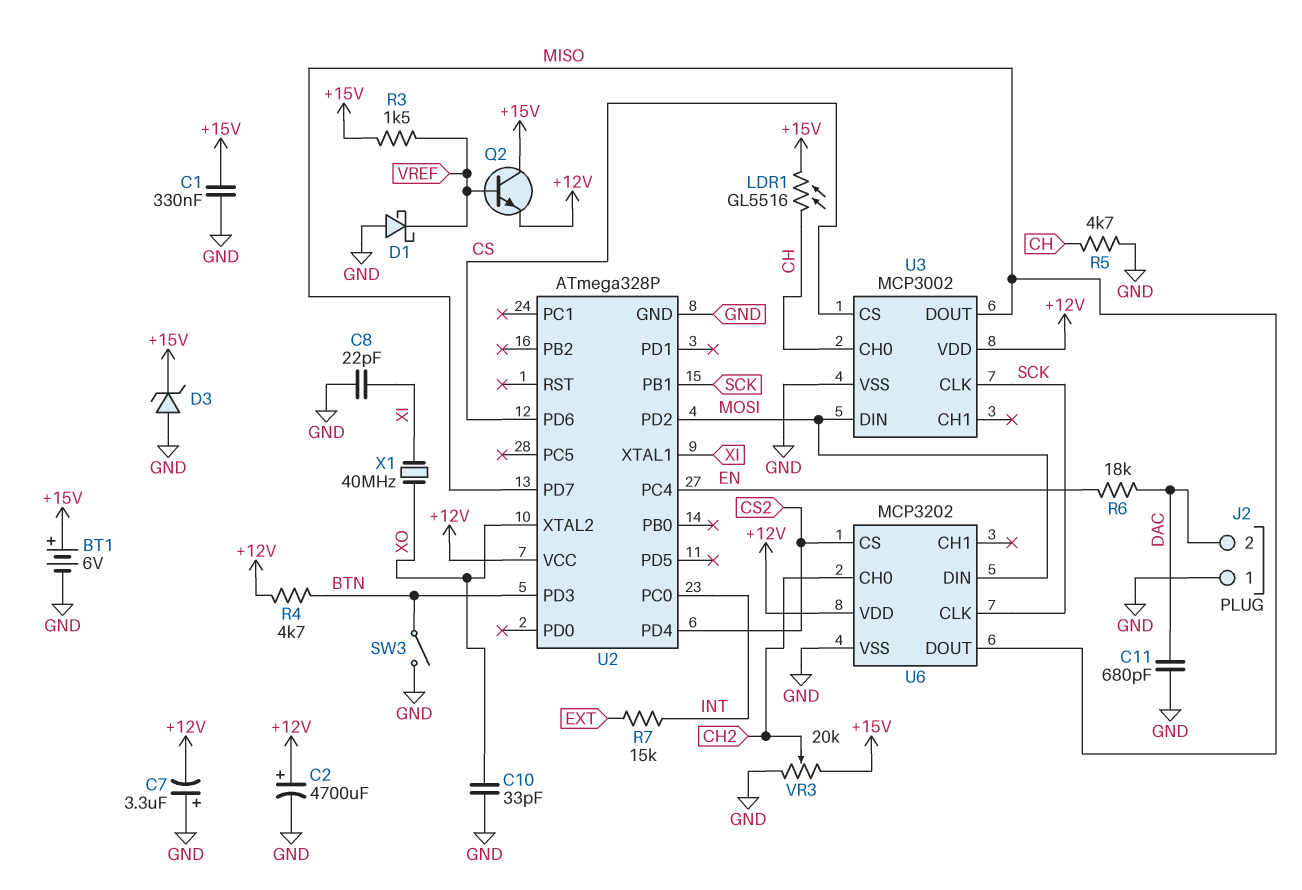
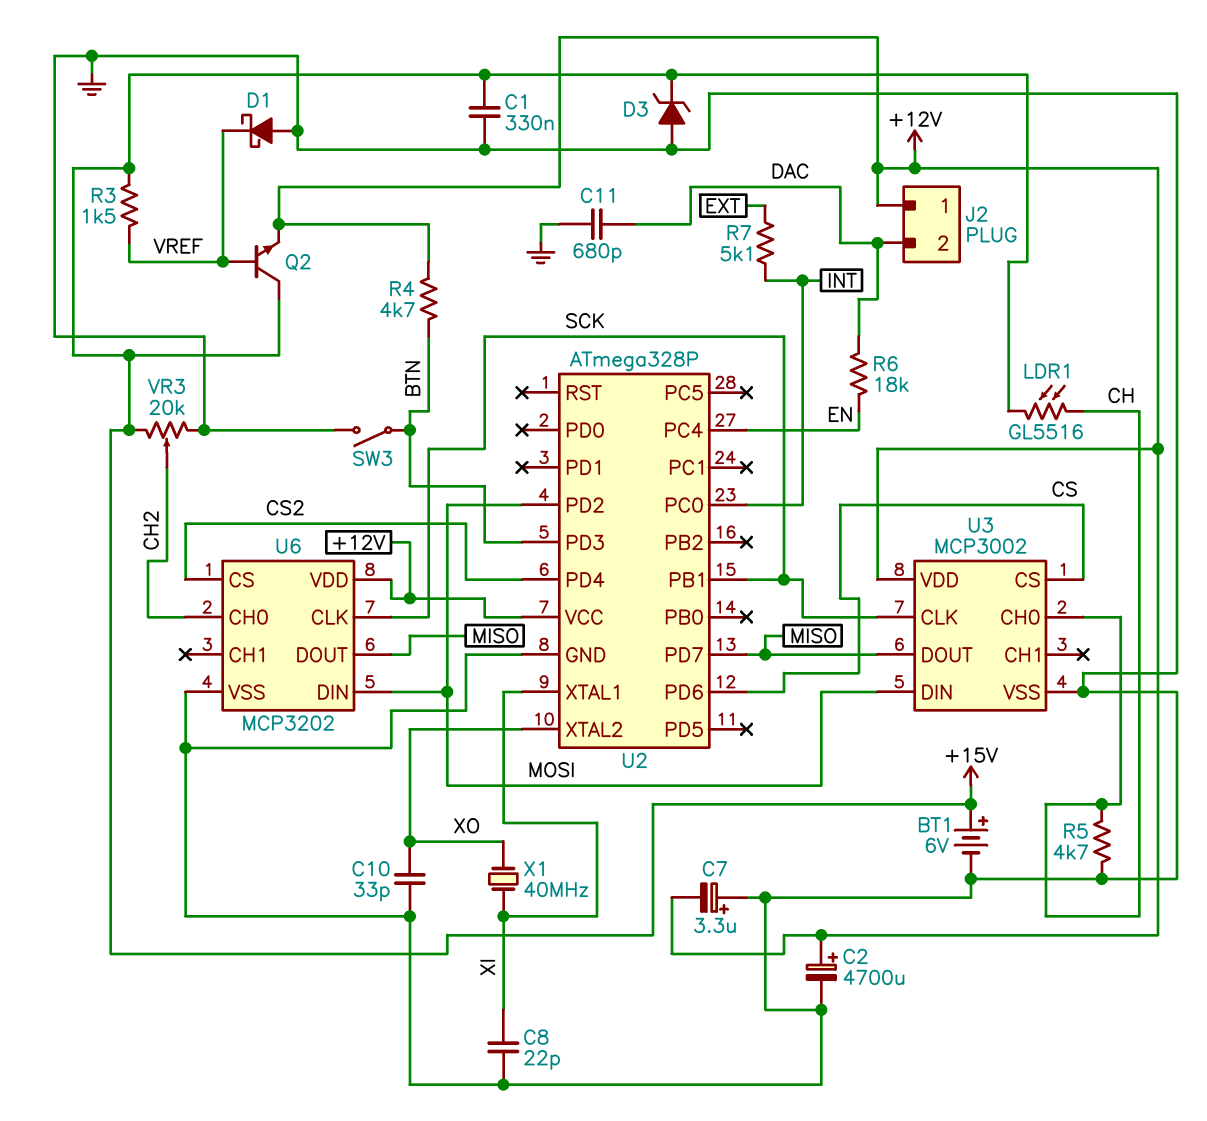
J2 pin 1: GND -> +12V
R7: 15k (EXT, INT) -> 5.1k (EXT, INT)

